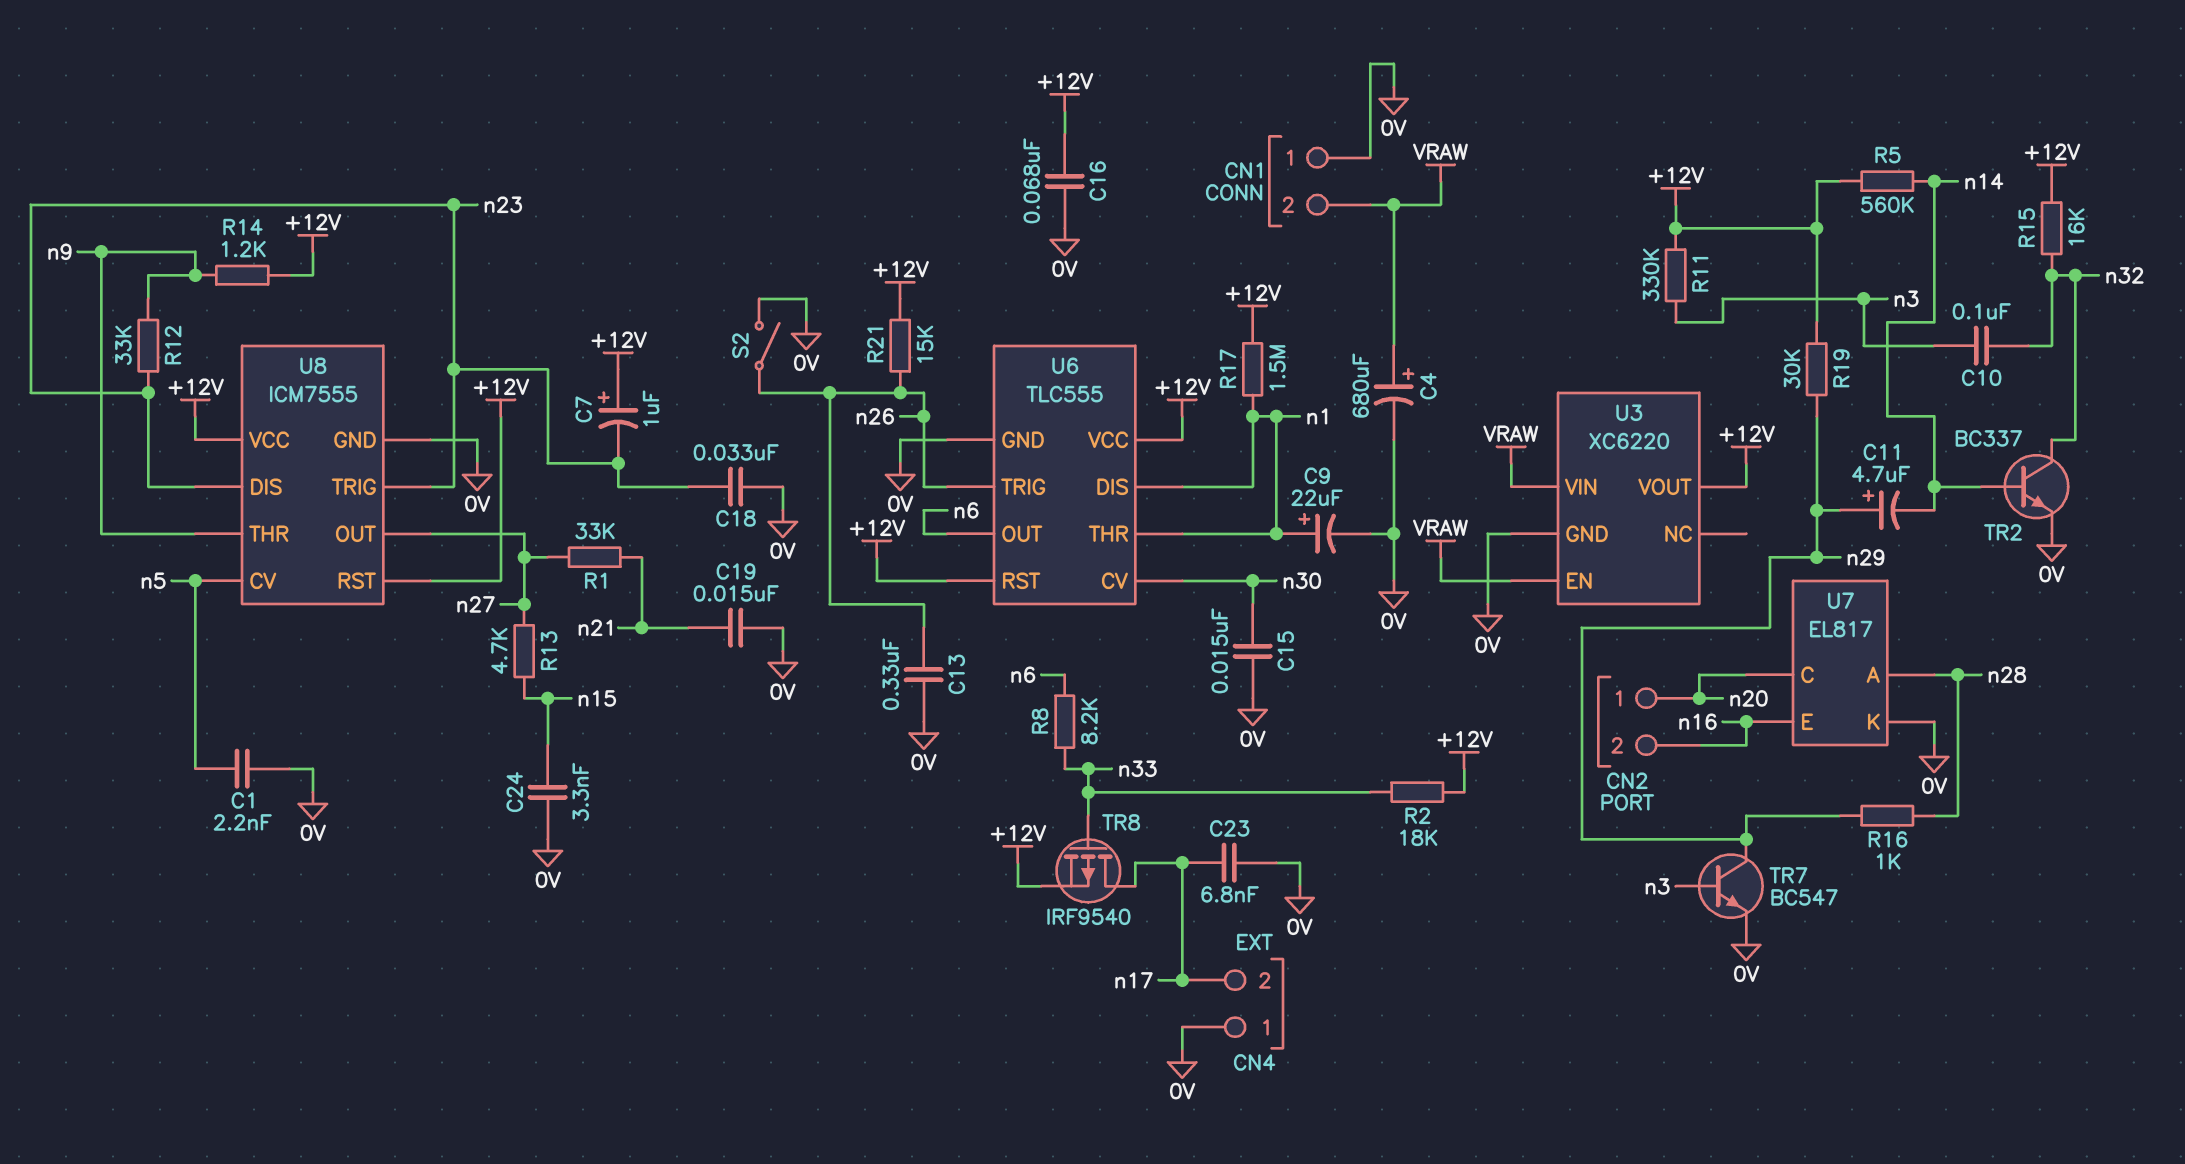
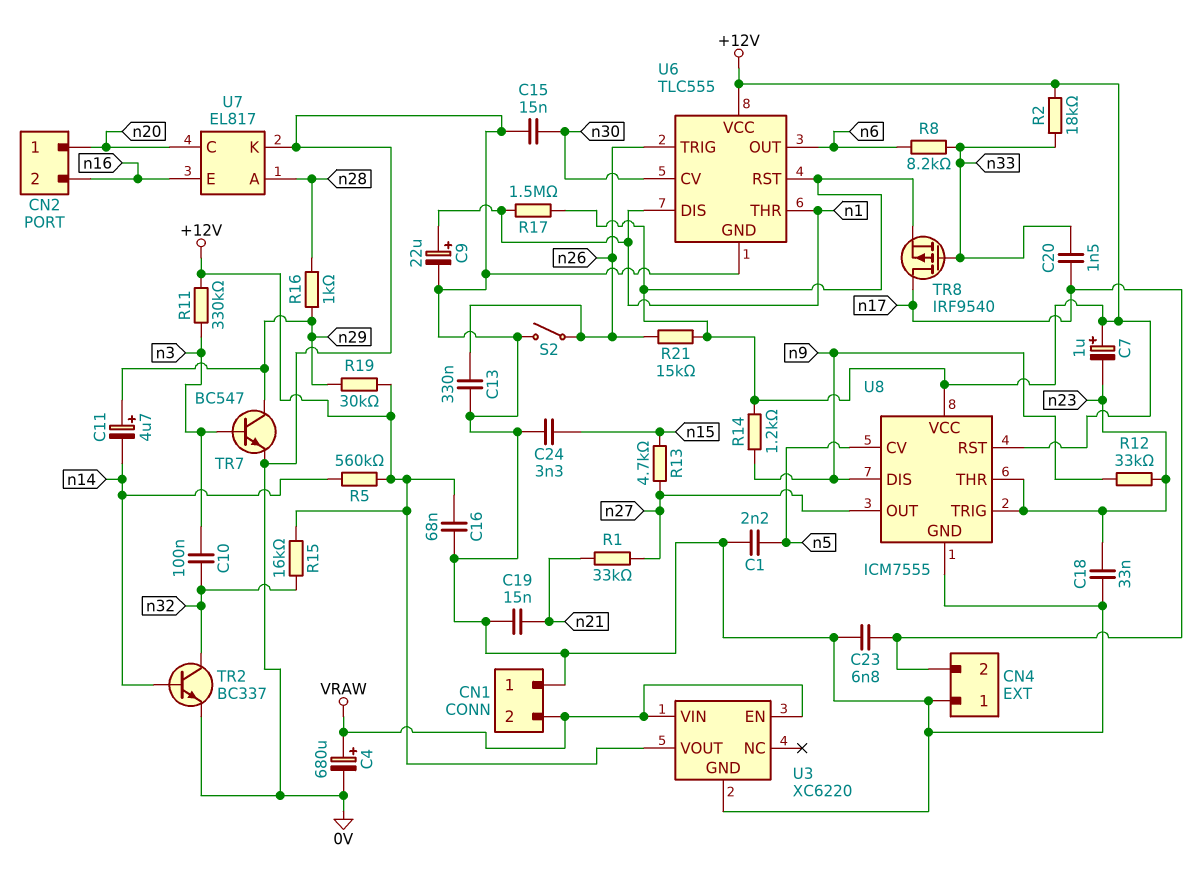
C20: none -> 1.5nF (n17, n33)
U8 pin DIS: n23 -> n9
U8 pin THR: n9 -> n23

